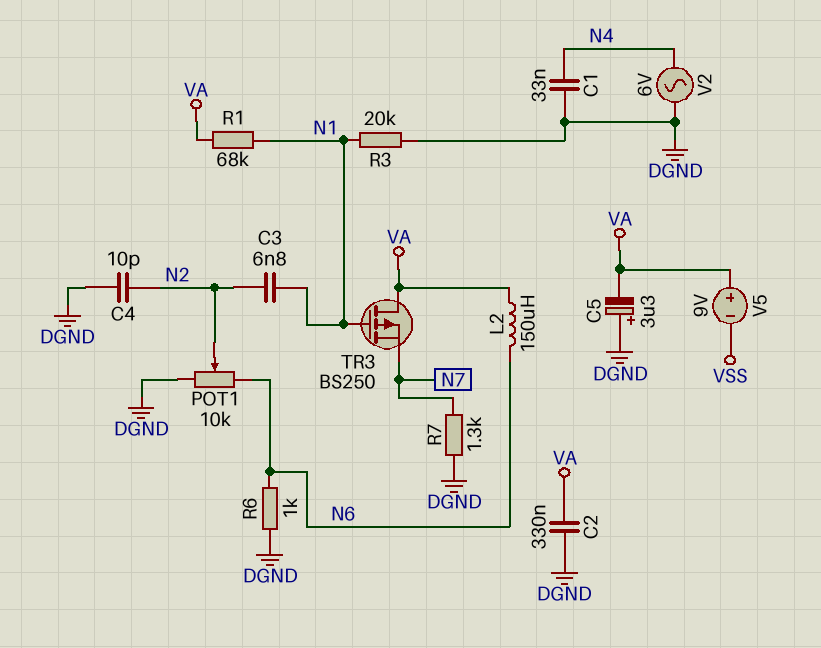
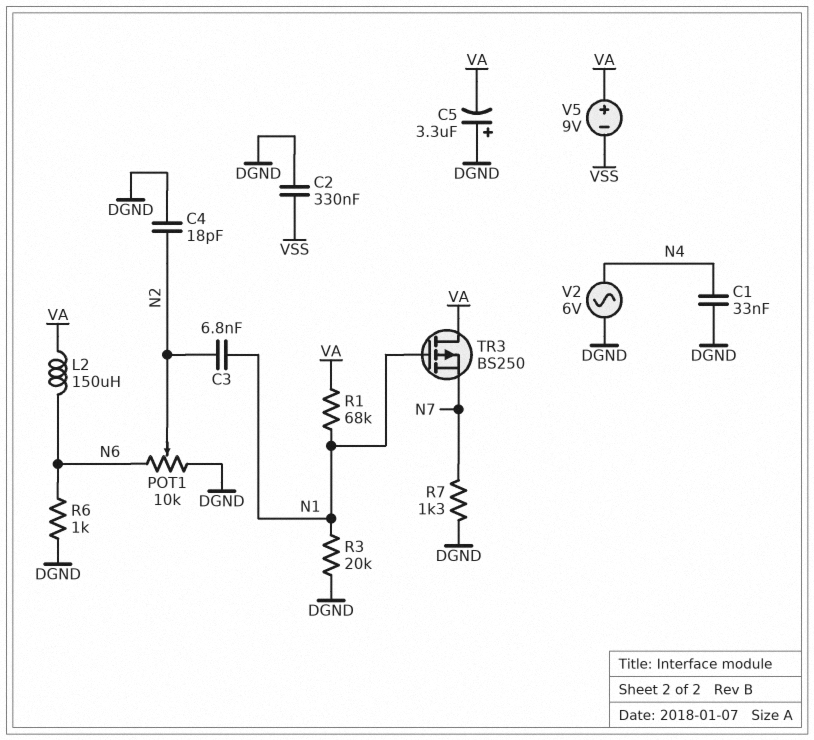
C2: 330nF (DGND, VA) -> 330nF (DGND, VSS)
C4: 10pF (DGND, N2) -> 18pF (DGND, N2)

